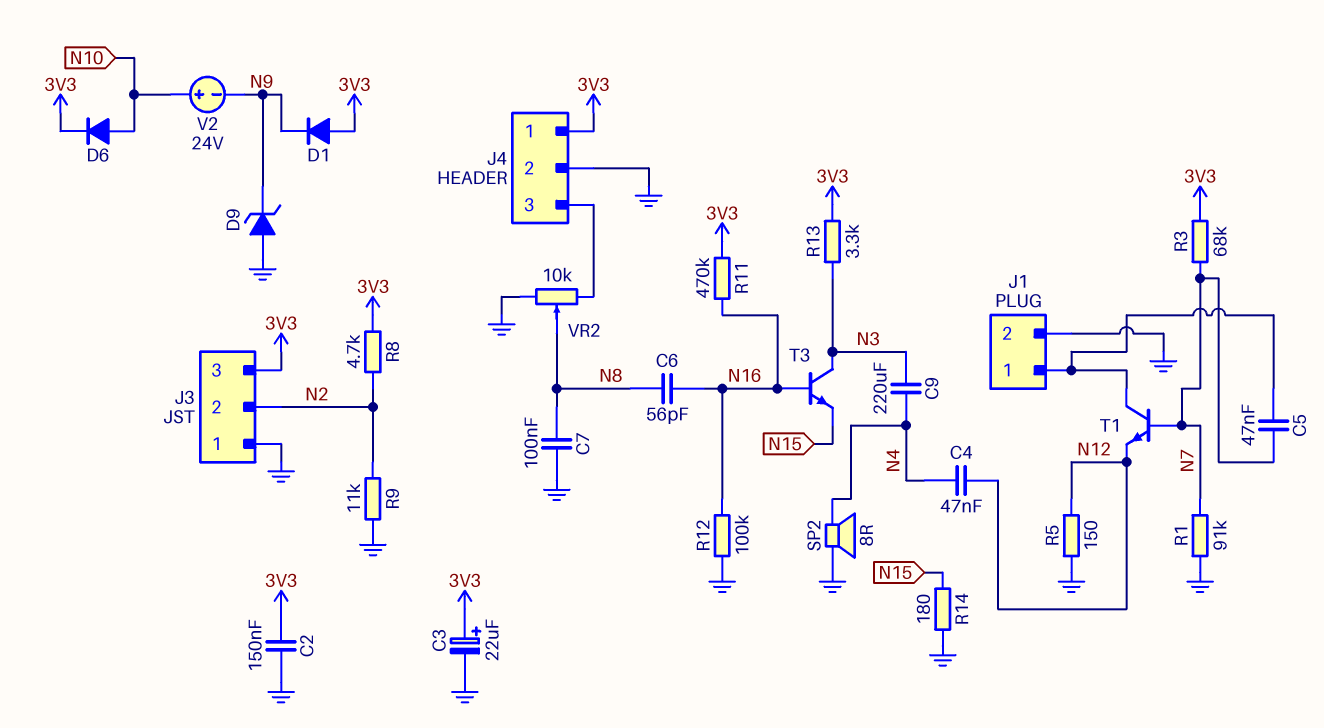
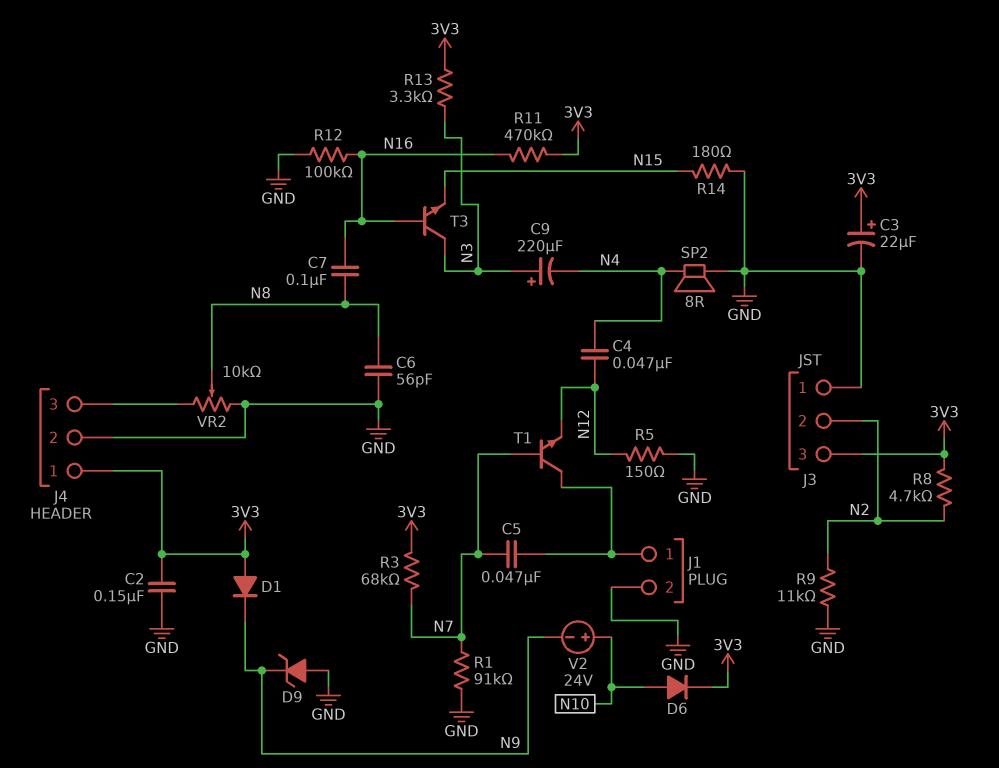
C6: 56pF (N8, N16) -> 56pF (GND, N8)
C7: 100nF (GND, N8) -> 100nF (N8, N16)
C9: 220uF (N3, N4) -> 220uF (plus N3, minus N4)

